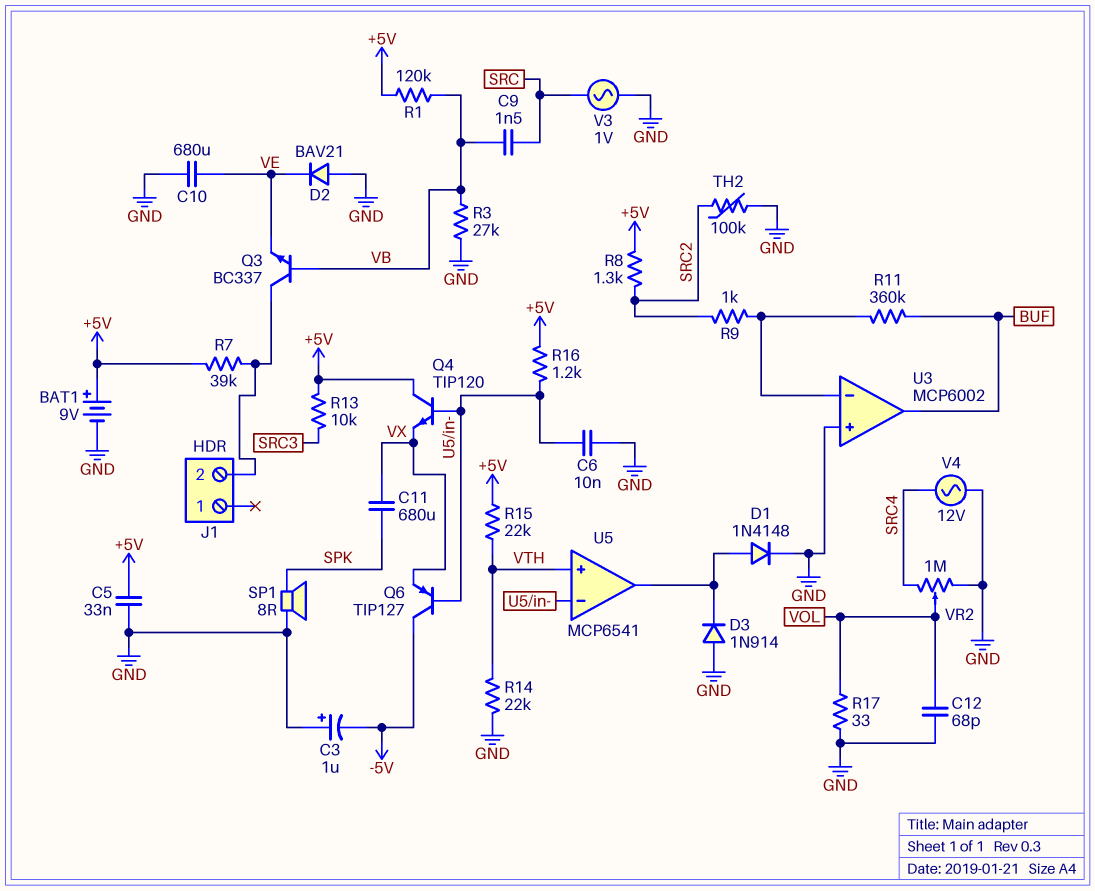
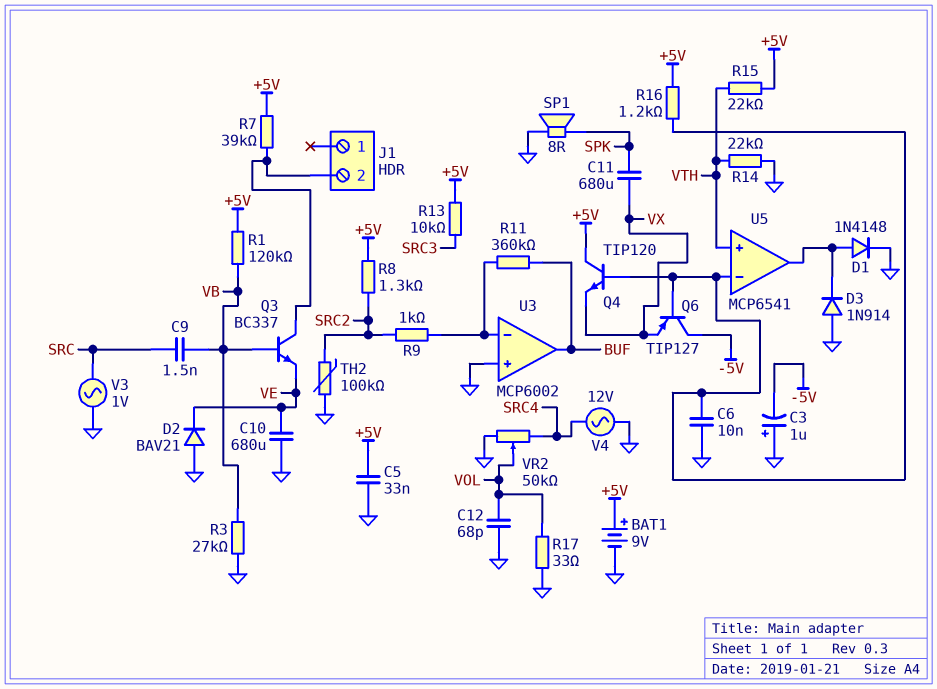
VR2: 1M (GND, SRC4, wiper VOL) -> 50k (GND, SRC4, wiper VOL)

